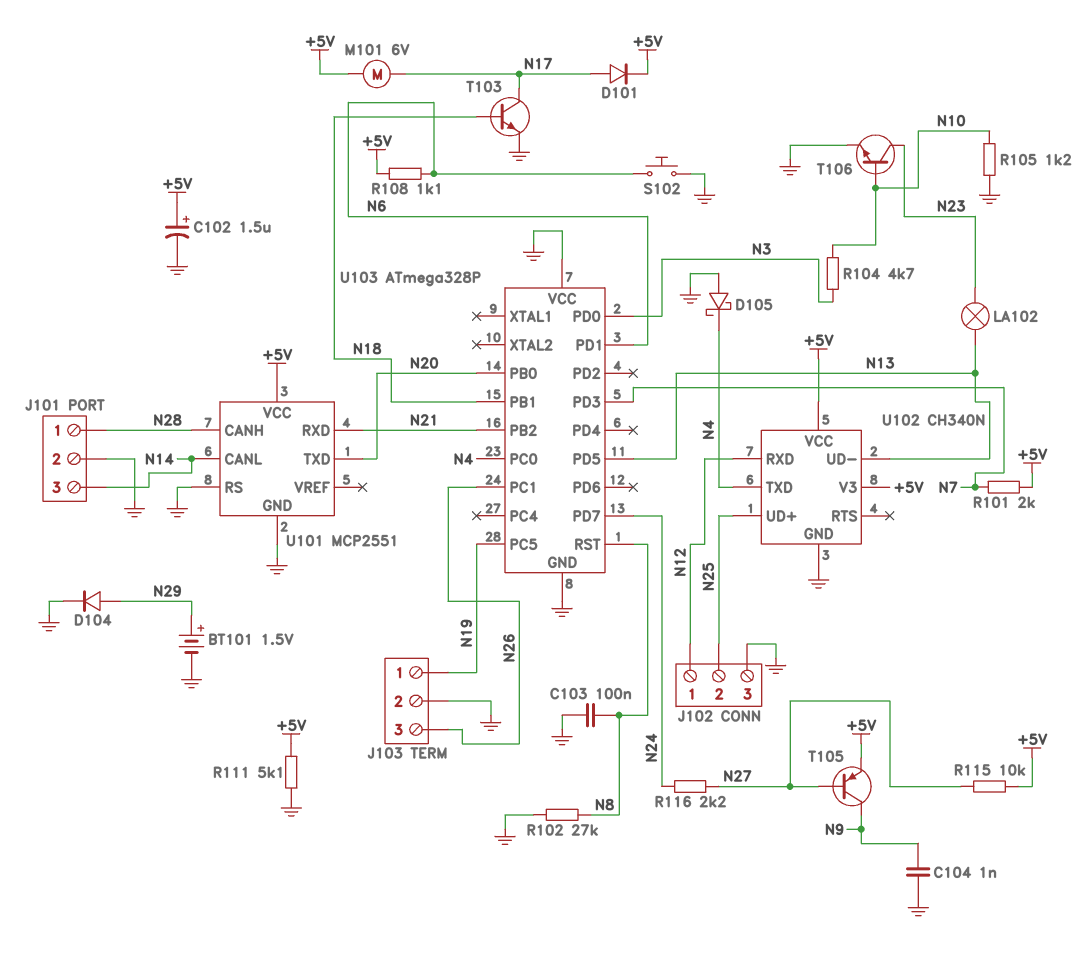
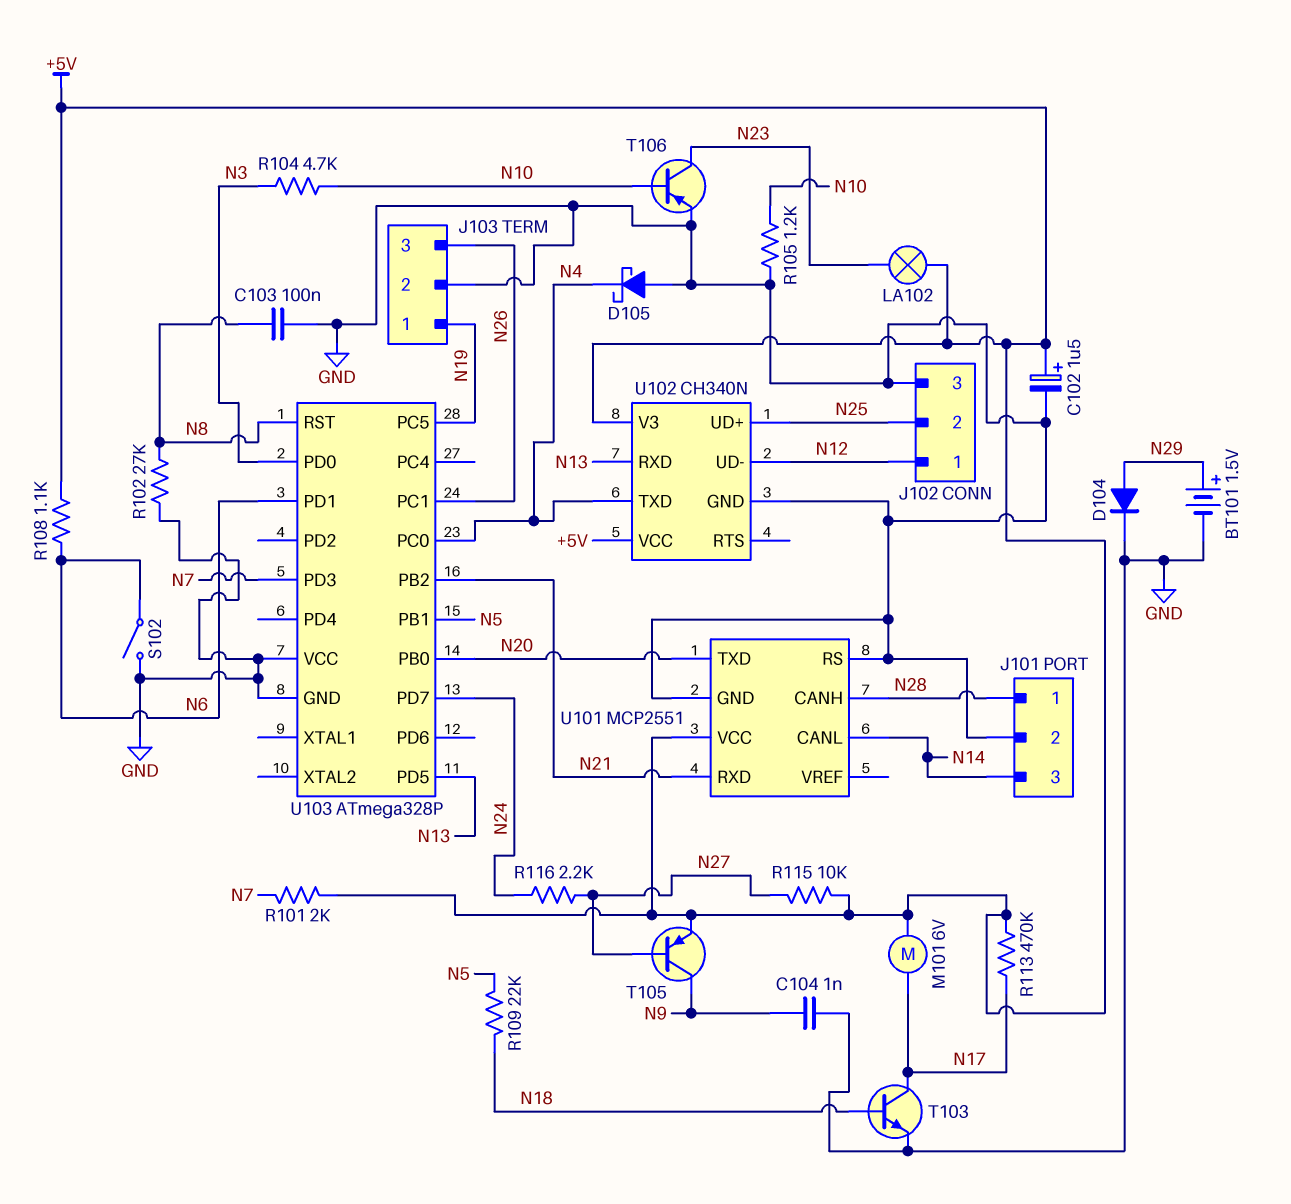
D101: diode (A N17, K +5V) -> none
LA102: lamp (N13, N23) -> lamp (+5V, N23)
R109: none -> 22k (N5, N18)
R111: 5.1k (+5V, GND) -> none
R113: none -> 470k (+5V, N17)
S102: button (GND, N6) -> switch (GND, N6)
T106: NPN (B N10, C N23, E GND) -> PNP (B N10, C N23, E GND)
U102 pin RXD: N12 -> N13
U102 pin UD-: N13 -> N12
U103 pin PB1: N18 -> N5

